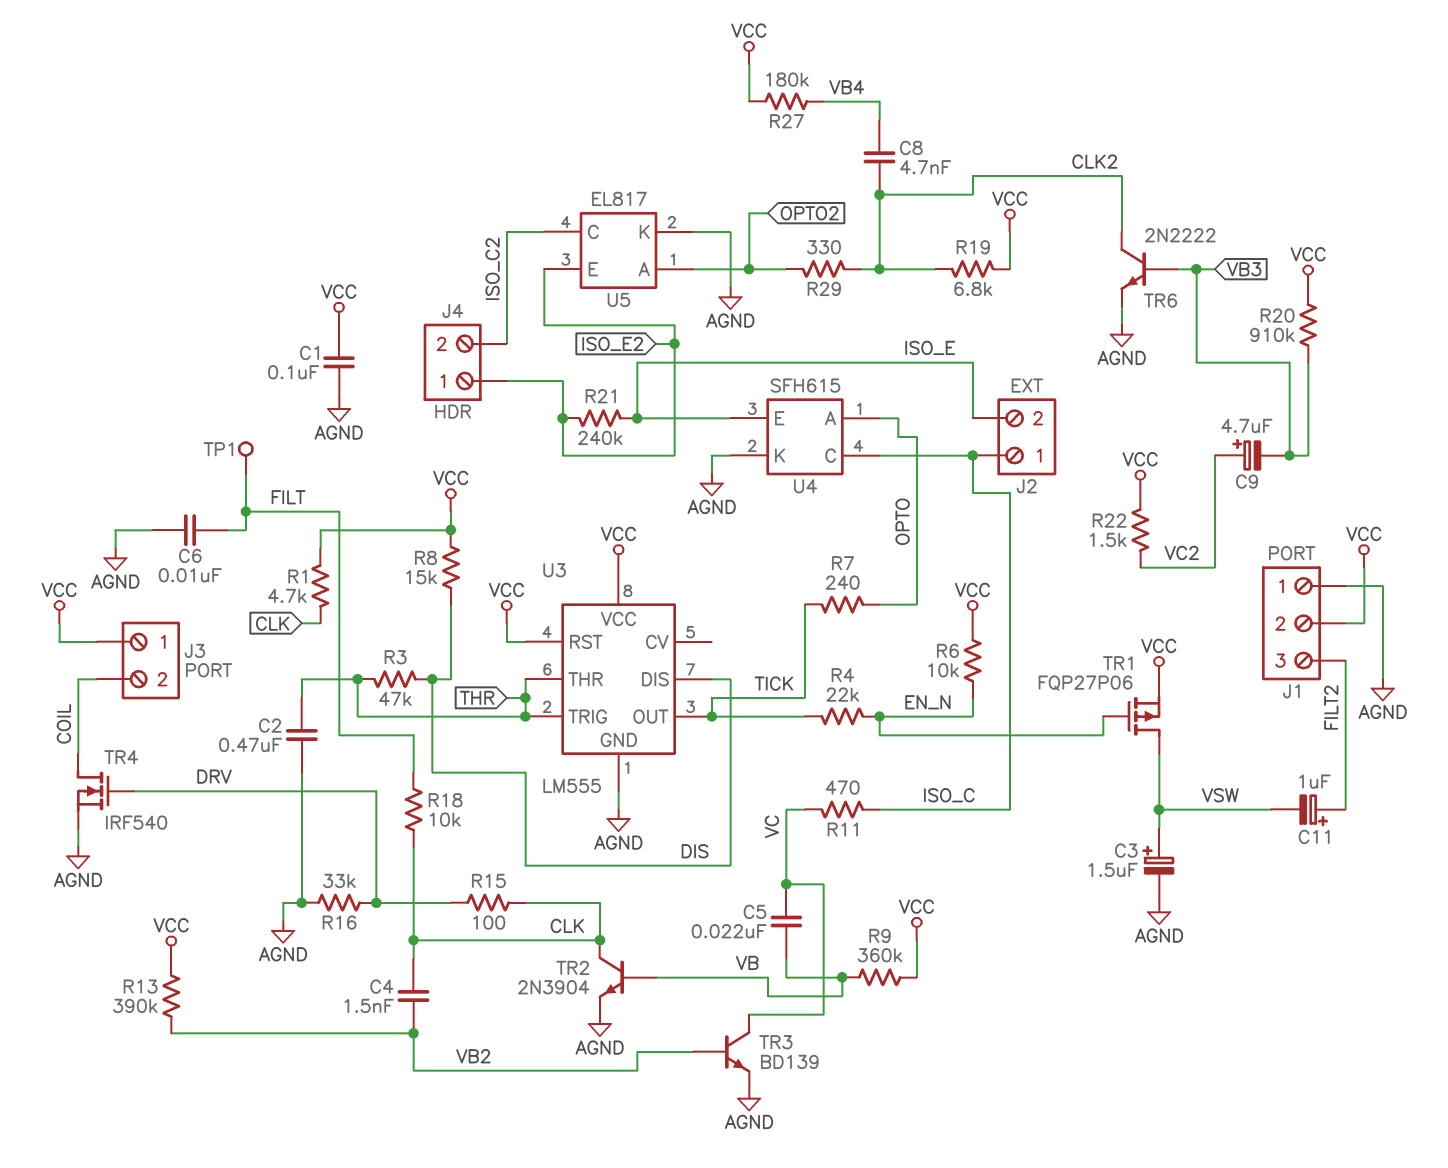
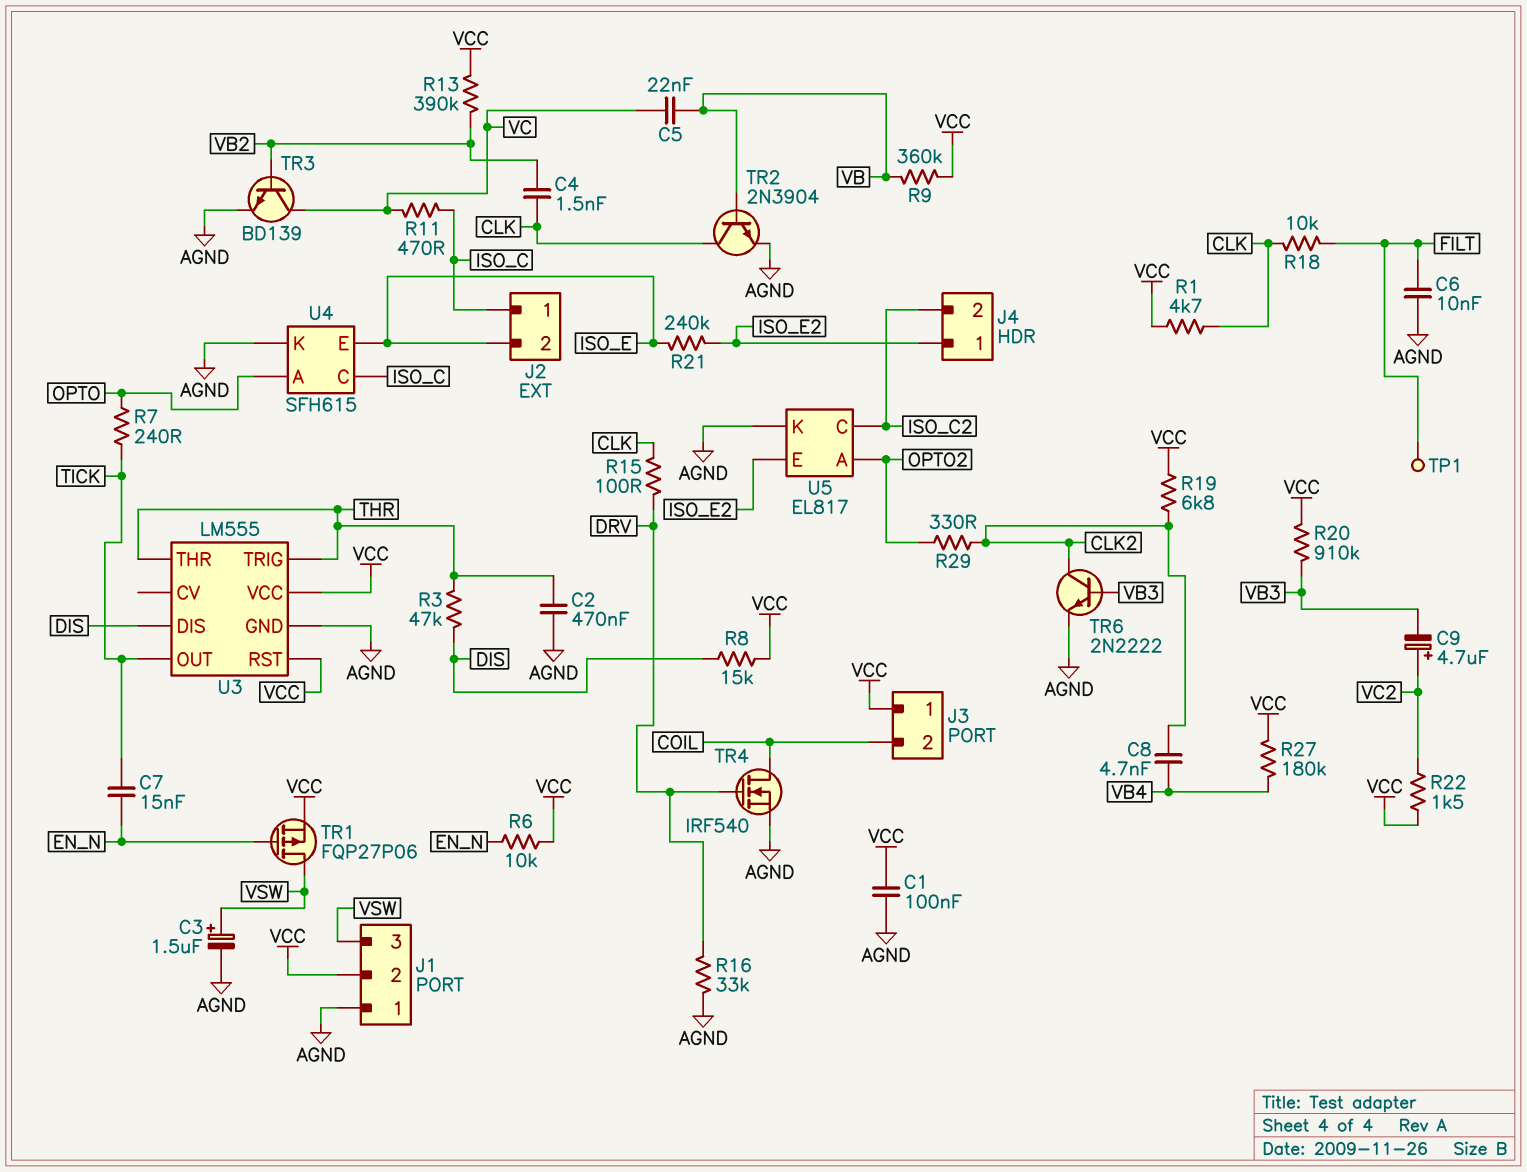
C7: none -> 15nF (EN_N, TICK)
C11: 1uF (plus FILT2, minus VSW) -> none
J1 pin 3: FILT2 -> VSW
R4: 22k (EN_N, TICK) -> none

